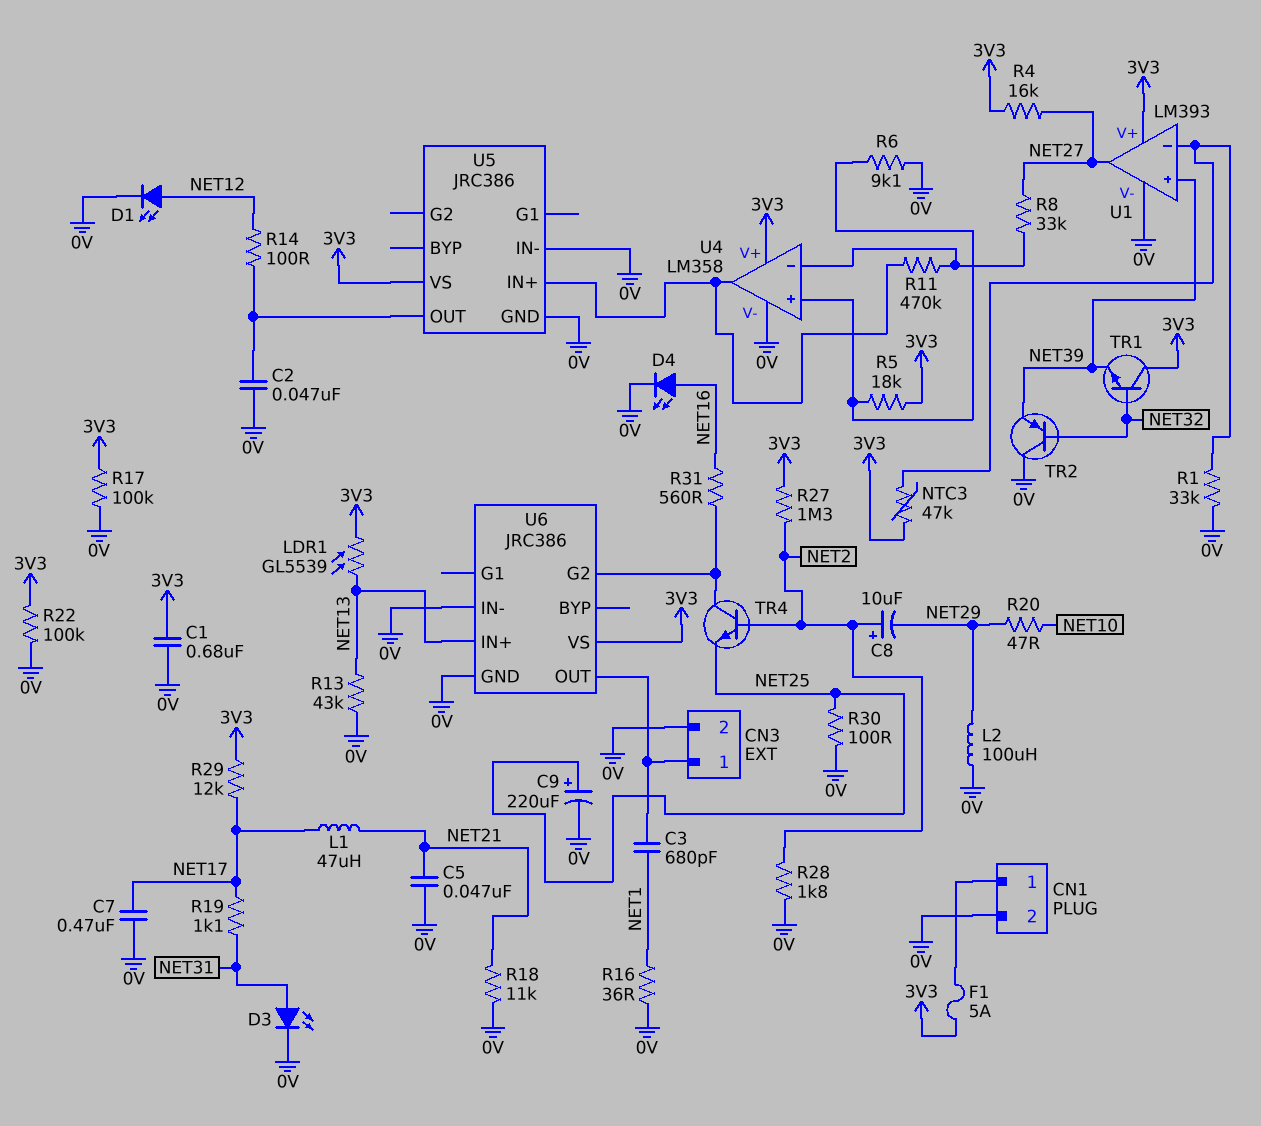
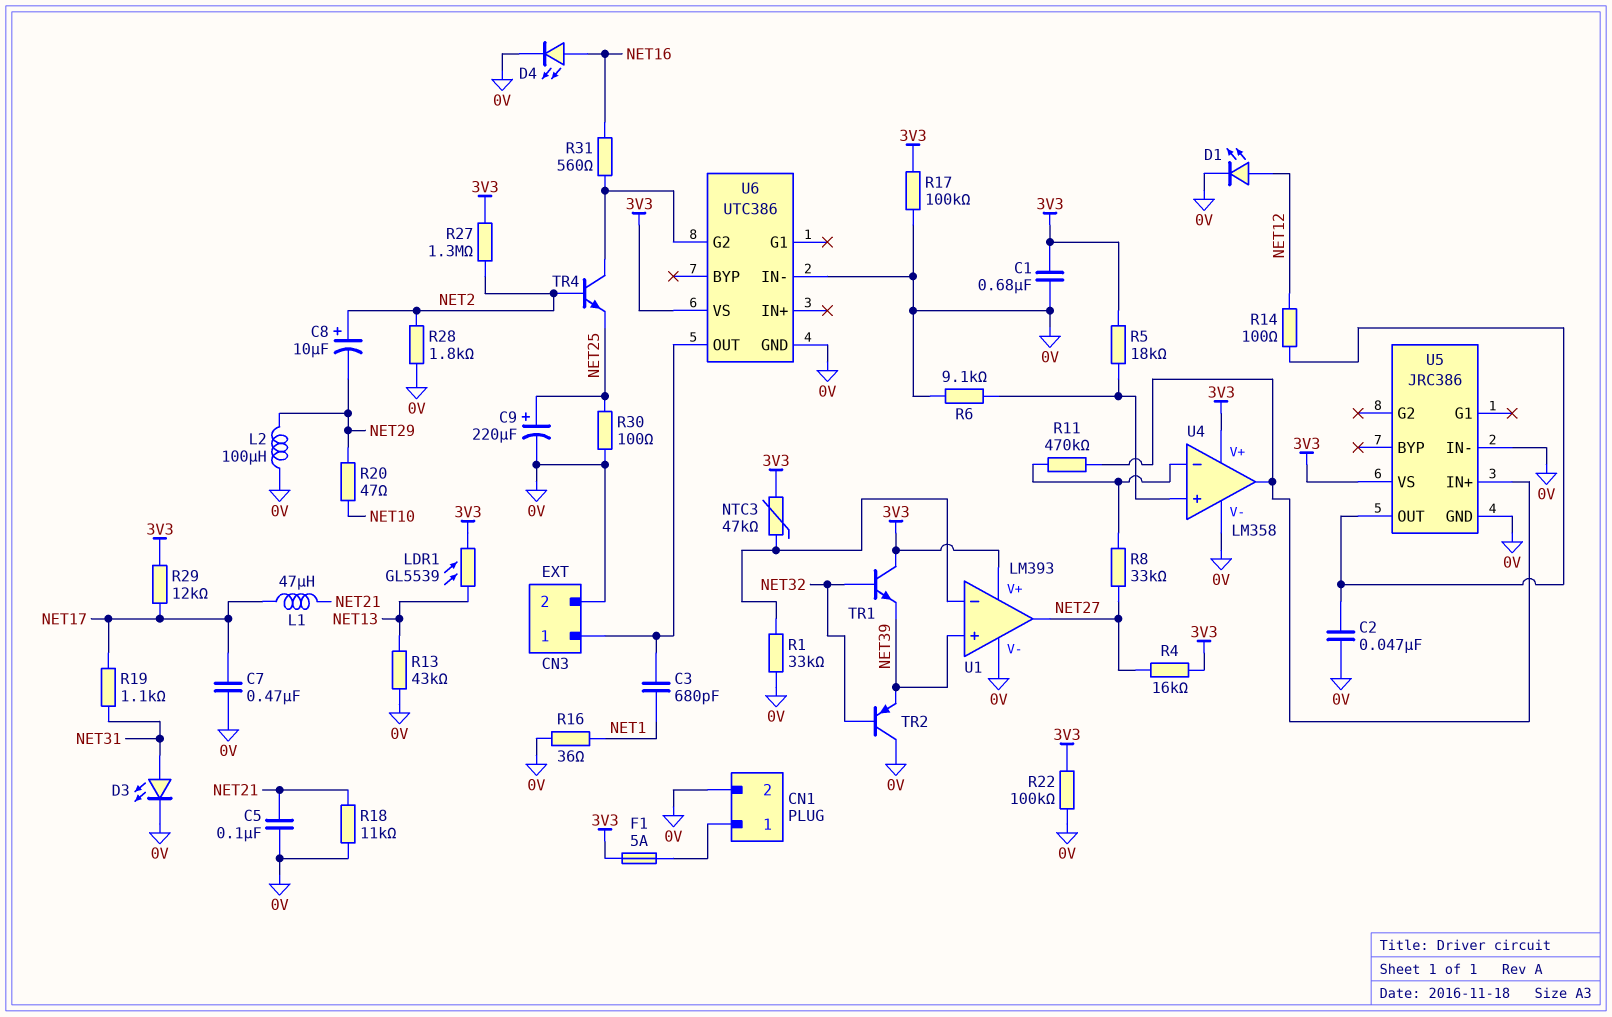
C5: 47nF (0V, NET21) -> 100nF (0V, NET21)
U6: JRC386 -> UTC386
U6 pin IN+: NET13 -> none

